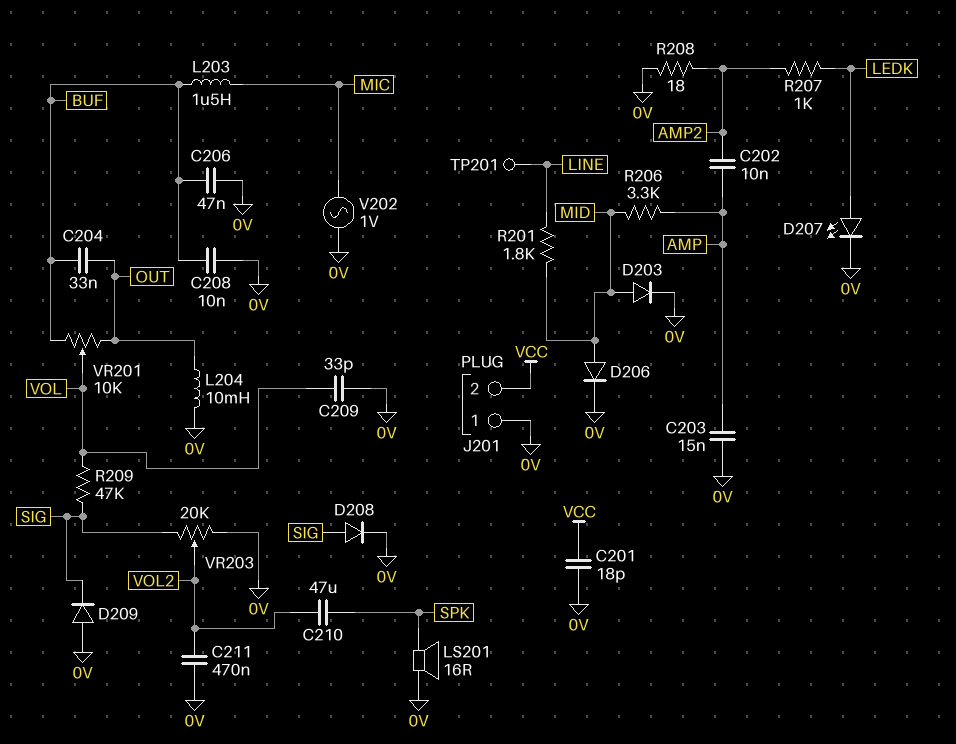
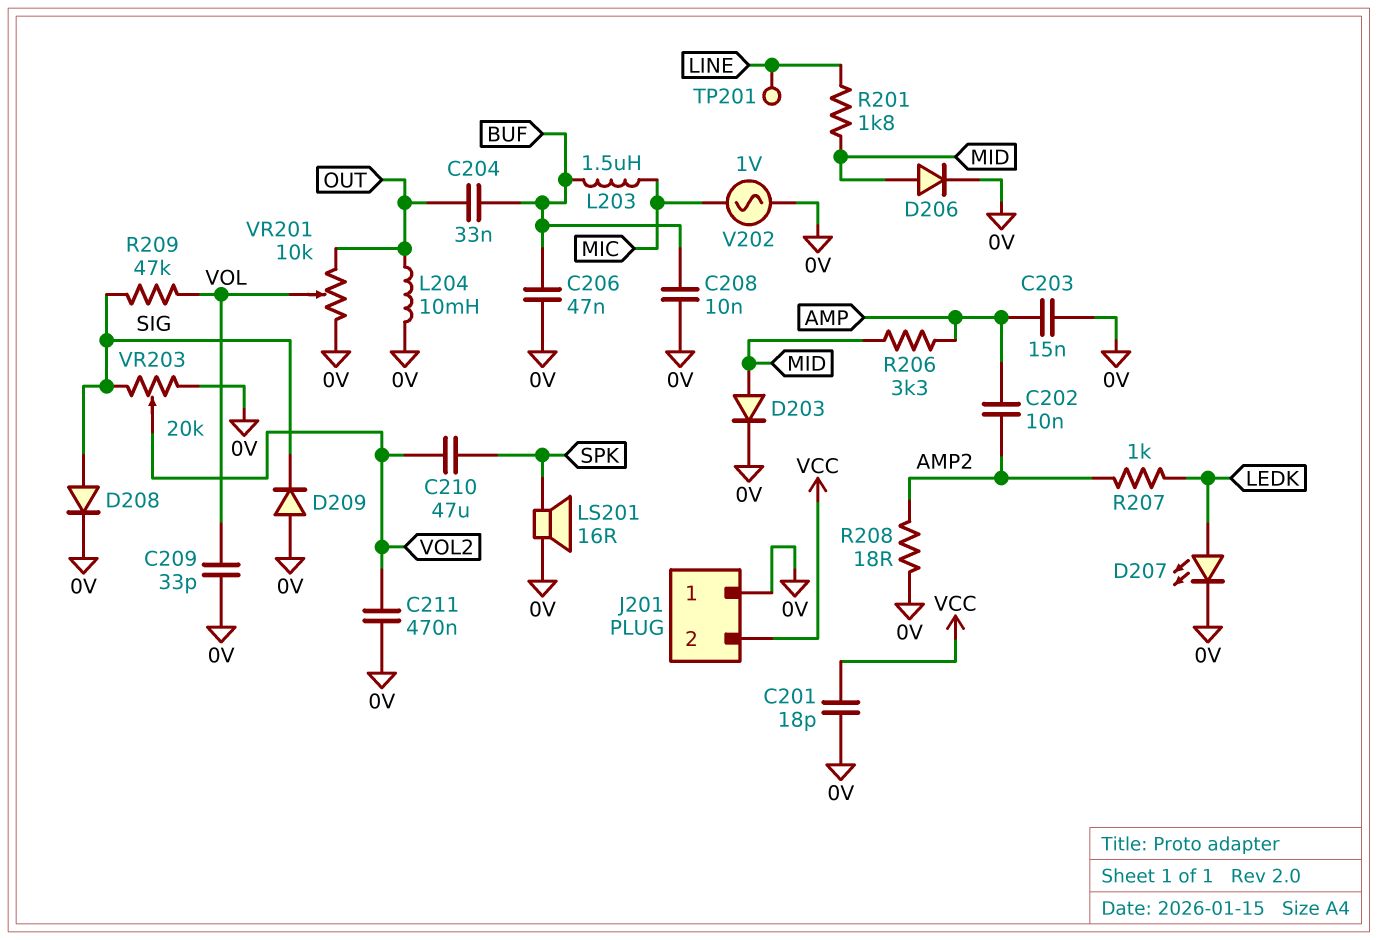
VR201: 10k (BUF, OUT, wiper VOL) -> 10k (0V, OUT, wiper VOL)

